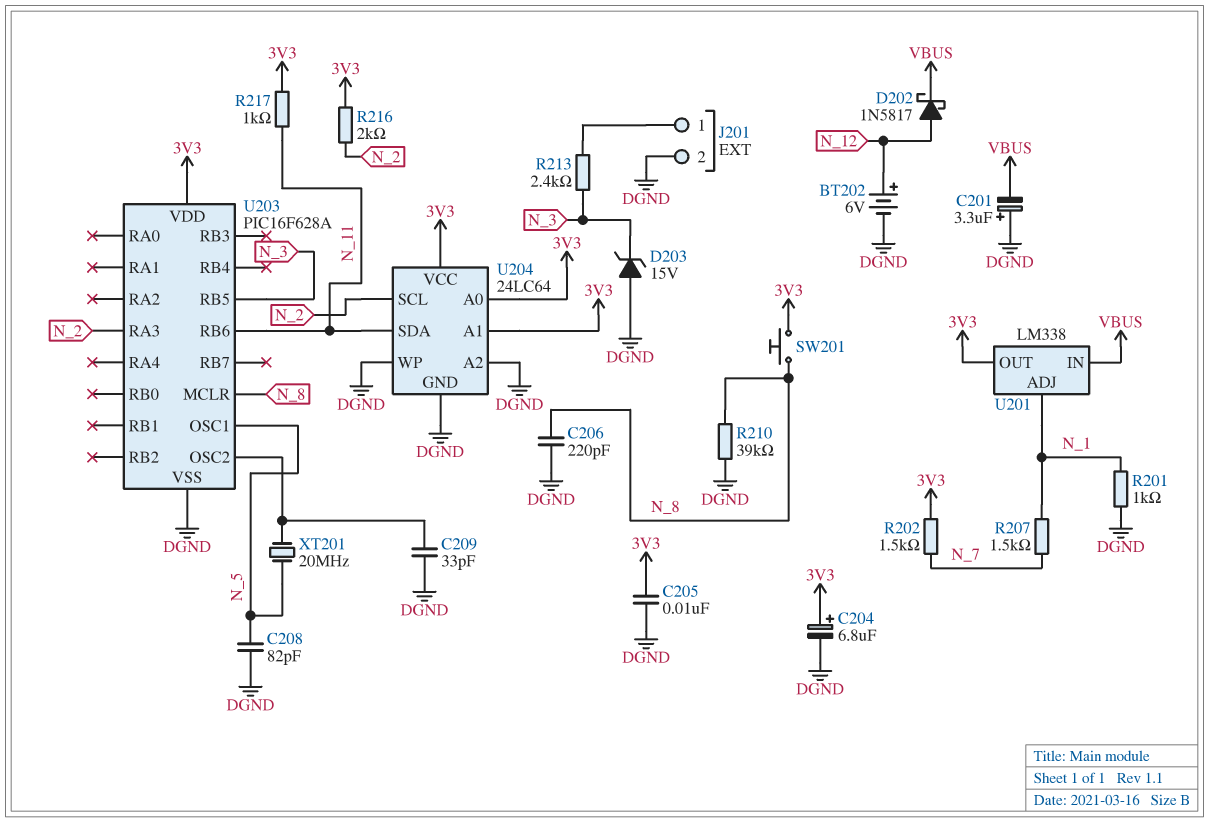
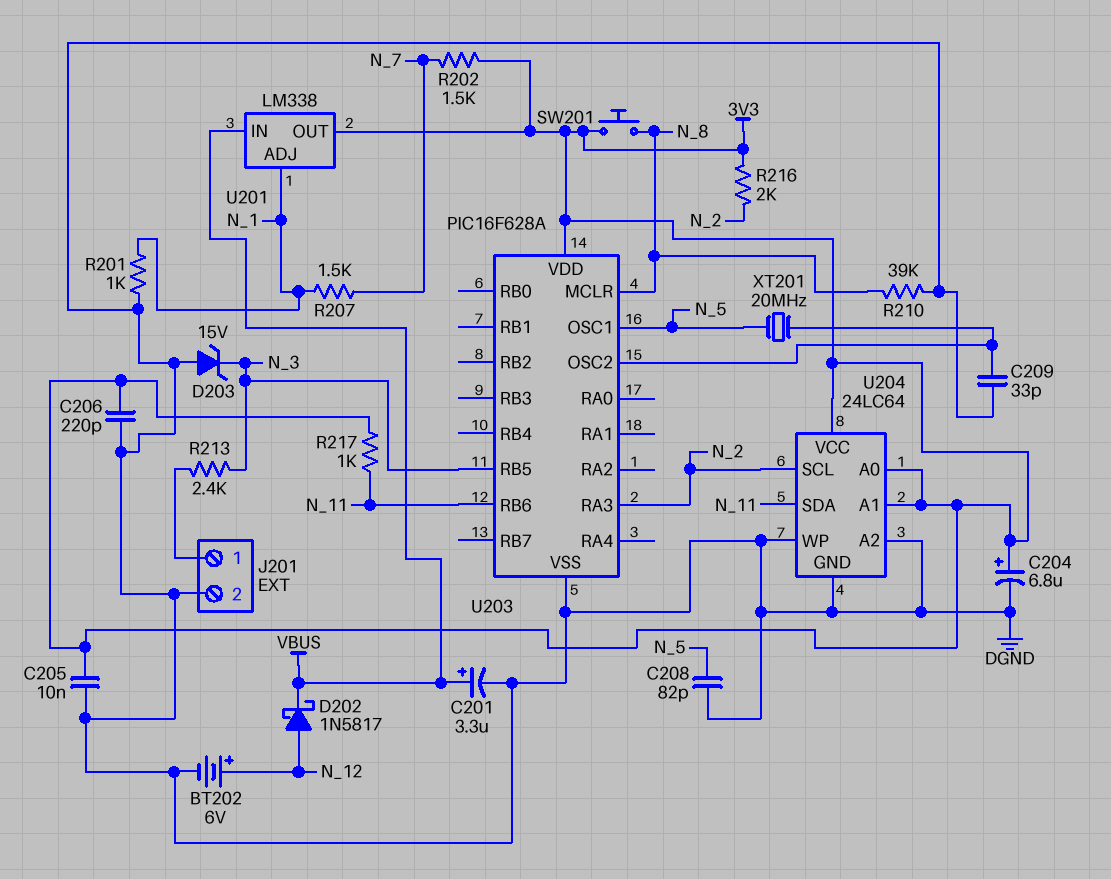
C201: 3.3uF (plus DGND, minus VBUS) -> 3.3uF (plus VBUS, minus DGND)
C206: 220pF (DGND, N_8) -> 220pF (3V3, DGND)

